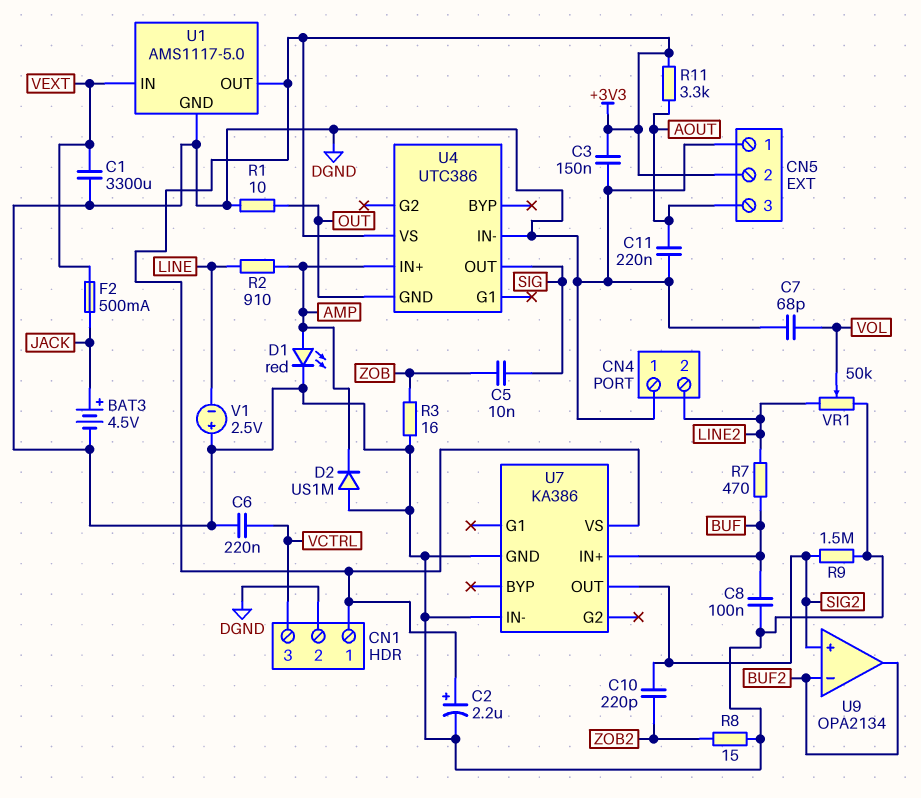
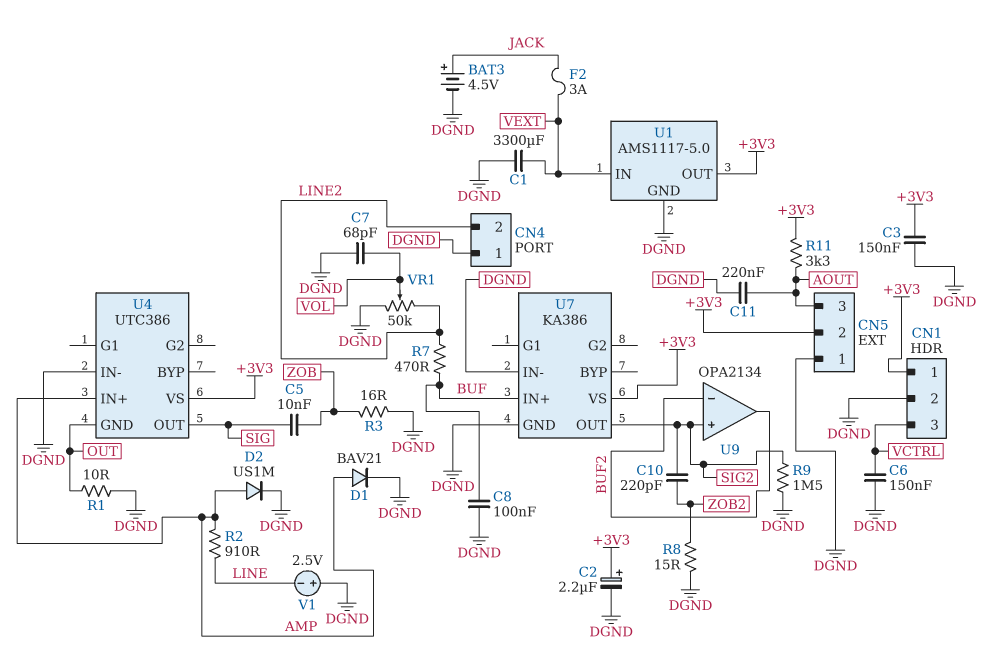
C6: 220nF (DGND, VCTRL) -> 150nF (DGND, VCTRL)
D1: LED red (A AMP, K DGND) -> diode BAV21 (A AMP, K DGND)
D2: diode US1M (A DGND, K AMP) -> diode US1M (A AMP, K DGND)
F2: 500mA (JACK, VEXT) -> 3A (JACK, VEXT)

